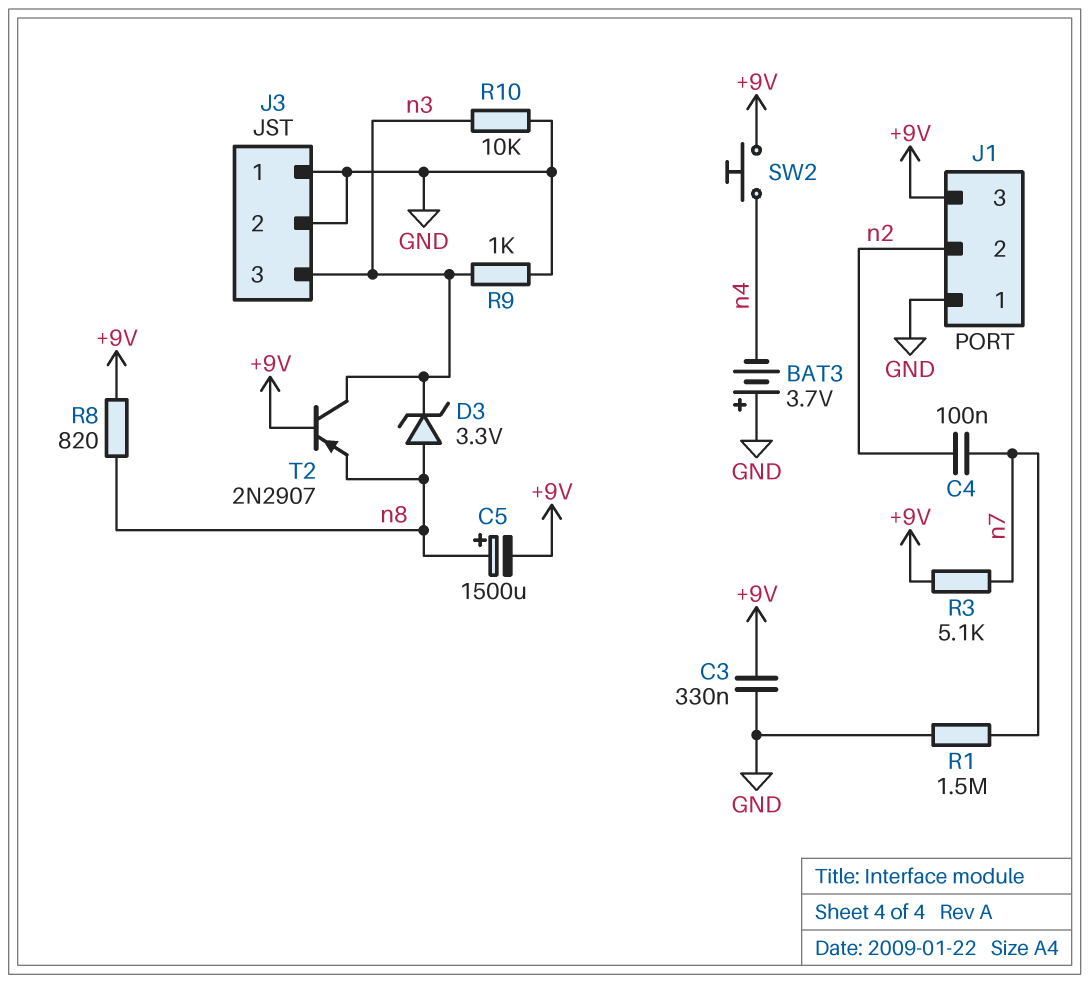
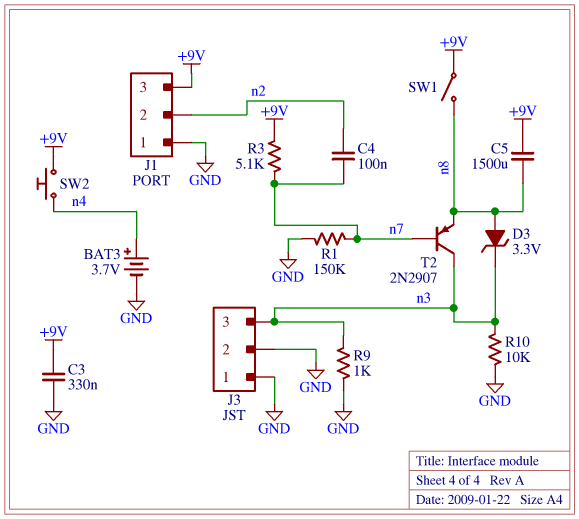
BAT3: 3.7V (plus GND, minus n4) -> 3.7V (plus n4, minus GND)
C5: 1500uF (plus n8, minus +9V) -> 1500uF (+9V, n8)
R1: 1.5M (GND, n7) -> 150k (GND, n7)
R8: 820 (+9V, n8) -> none
SW1: none -> switch (+9V, n8)
T2: PNP 2N2907 (B +9V, C n3, E n8) -> PNP 2N2907 (B n7, C n3, E n8)

